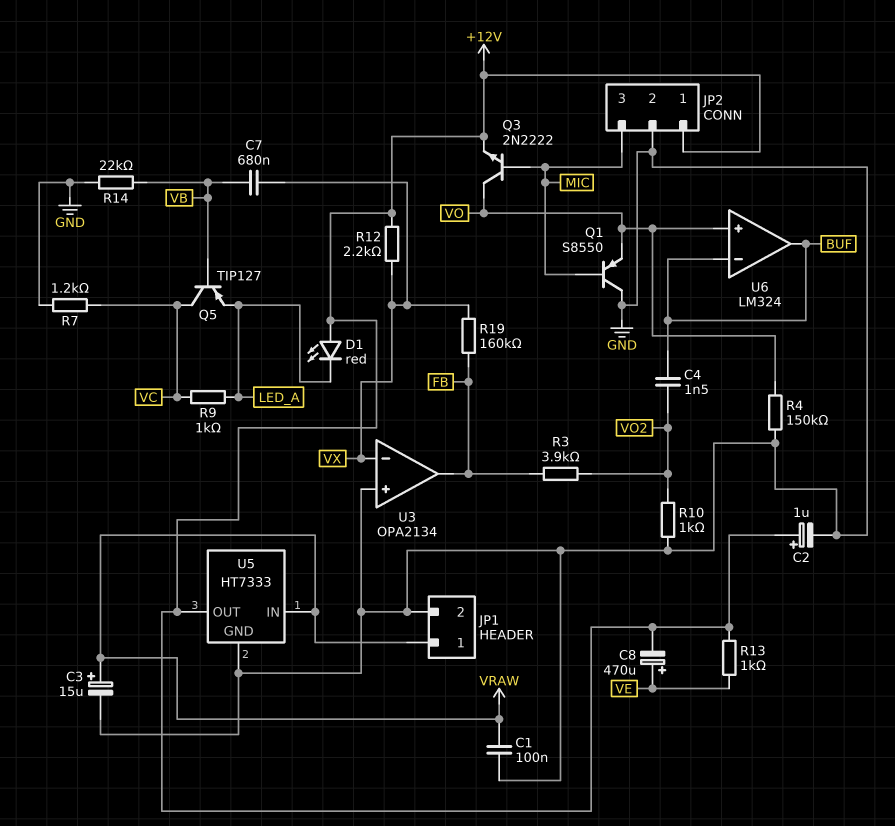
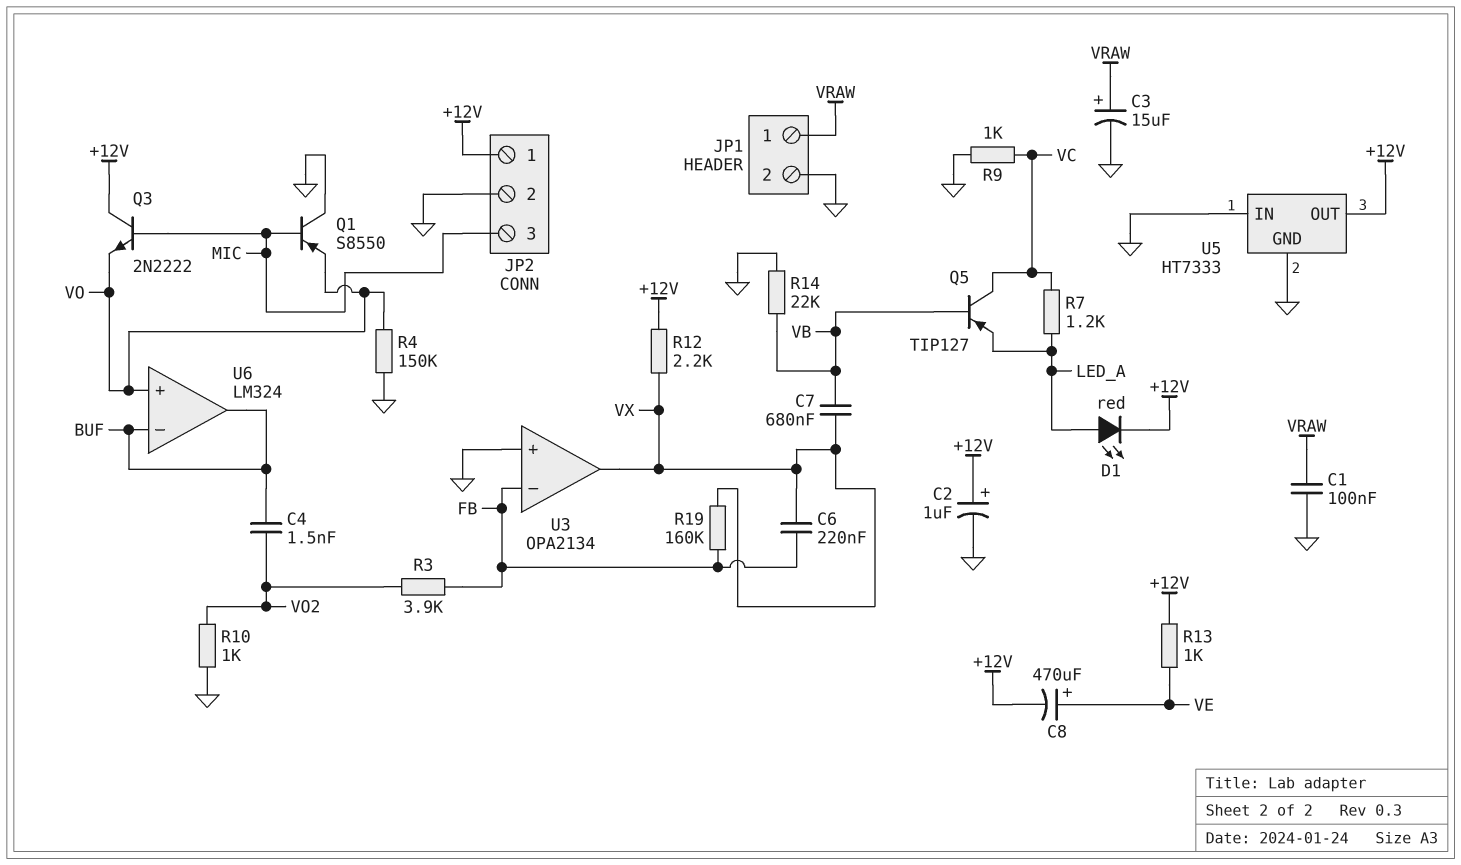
C6: none -> 220nF (FB, VX)
D1: LED red (A +12V, K LED_A) -> LED red (A LED_A, K +12V)
Q3: NPN 2N2222 (B MIC, C VO, E +12V) -> NPN 2N2222 (B MIC, C +12V, E VO)
R7: 1.2k (GND, VC) -> 1.2k (LED_A, VC)
R9: 1k (LED_A, VC) -> 1k (GND, VC)
U3 pin in-: VX -> FB
U3 pin out: FB -> VX
U5 pin IN: VRAW -> GND

